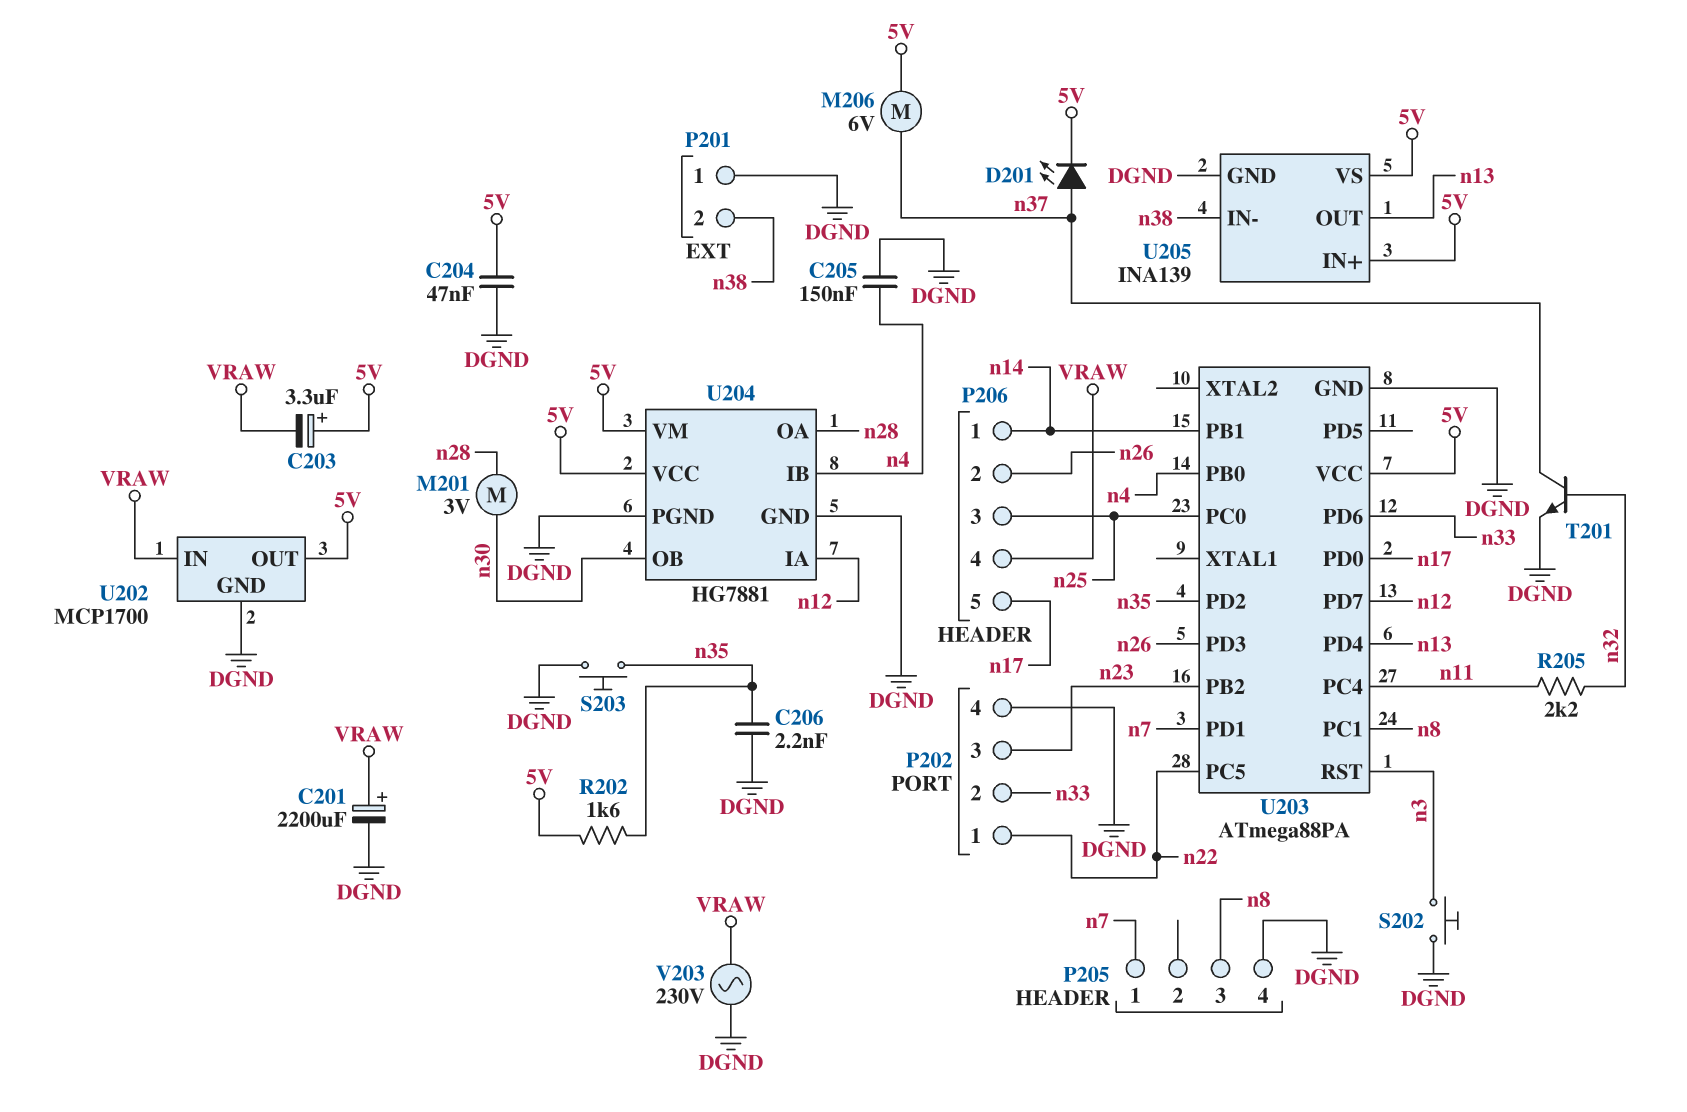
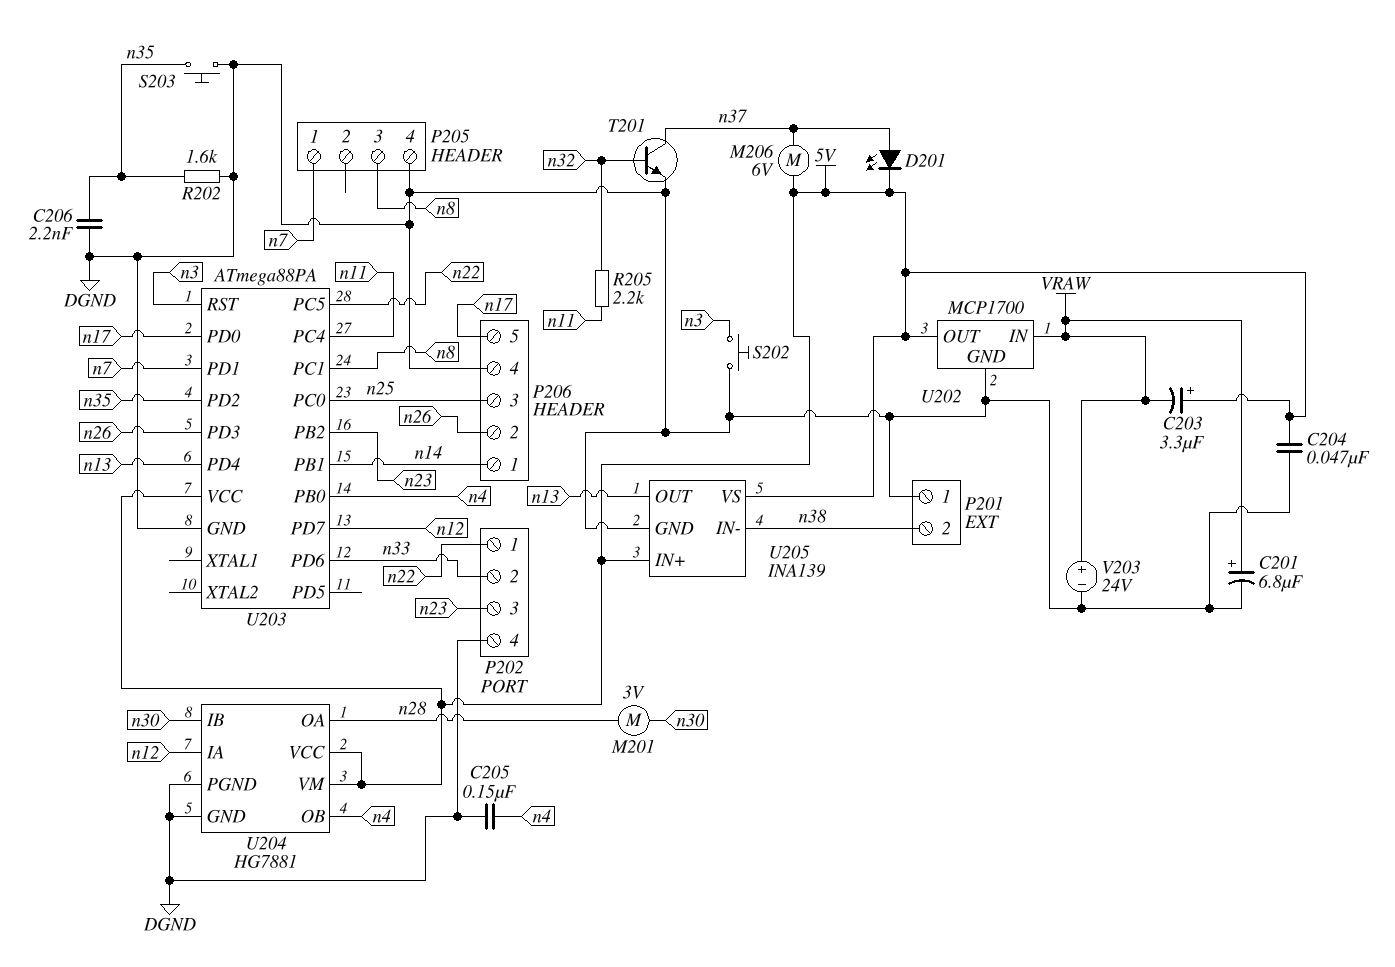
C201: 2200uF (plus VRAW, minus DGND) -> 6.8uF (plus VRAW, minus DGND)
P206 pin 4: VRAW -> DGND
R202: 1.6k (5V, n35) -> 1.6k (DGND, n35)
U204 pin IB: n4 -> n30
U204 pin OB: n30 -> n4
V203: AC 230V (DGND, VRAW) -> 24V (plus VRAW, minus DGND)

